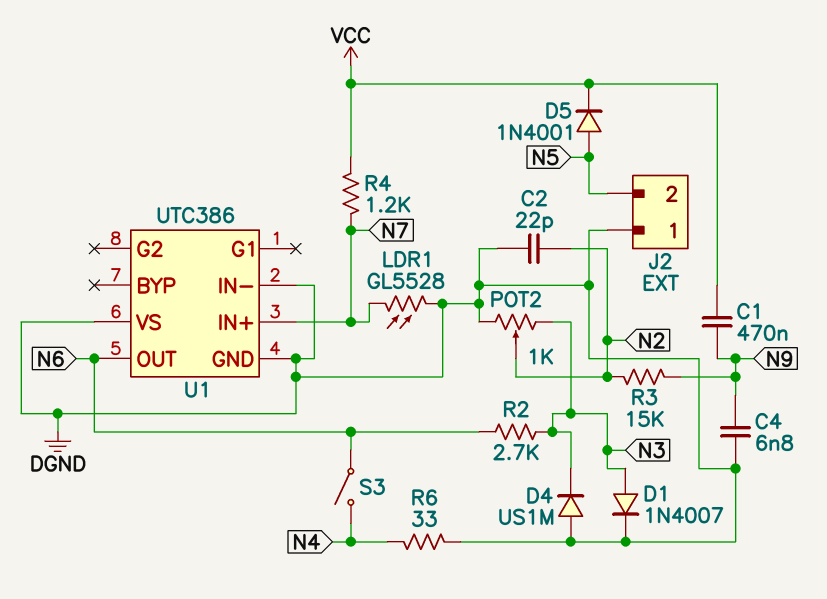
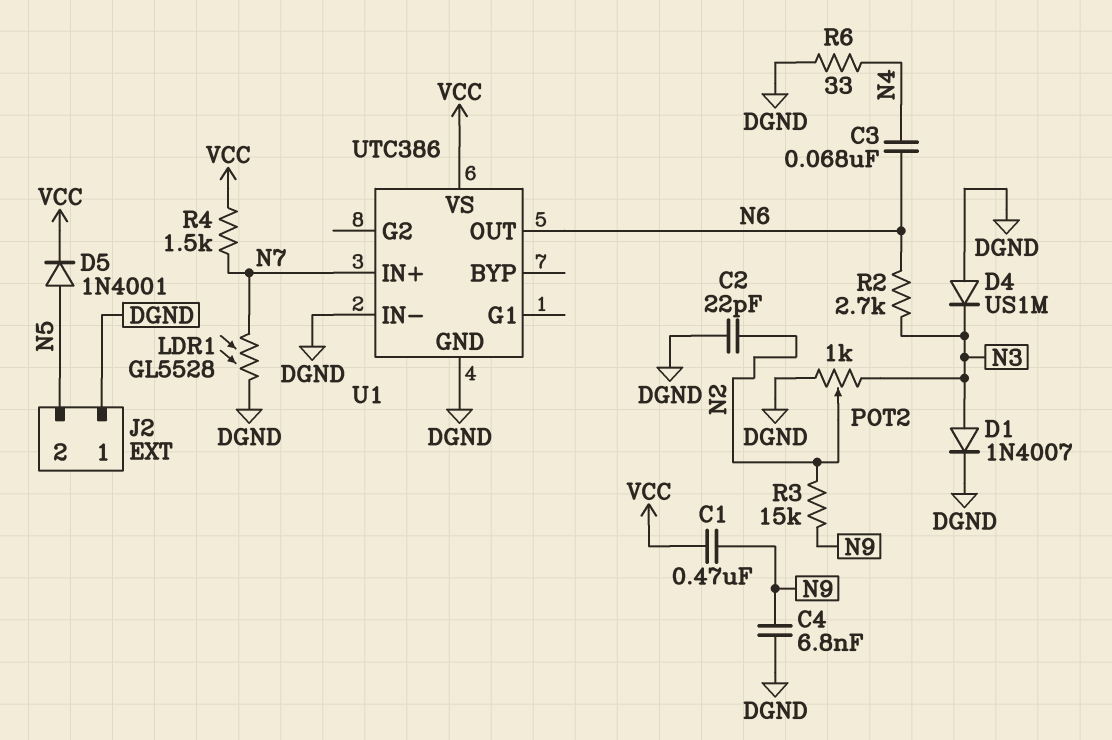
C3: none -> 68nF (N4, N6)
R4: 1.2k (N7, VCC) -> 1.5k (N7, VCC)
S3: switch (N4, N6) -> none
U1 pin VS: DGND -> VCC

